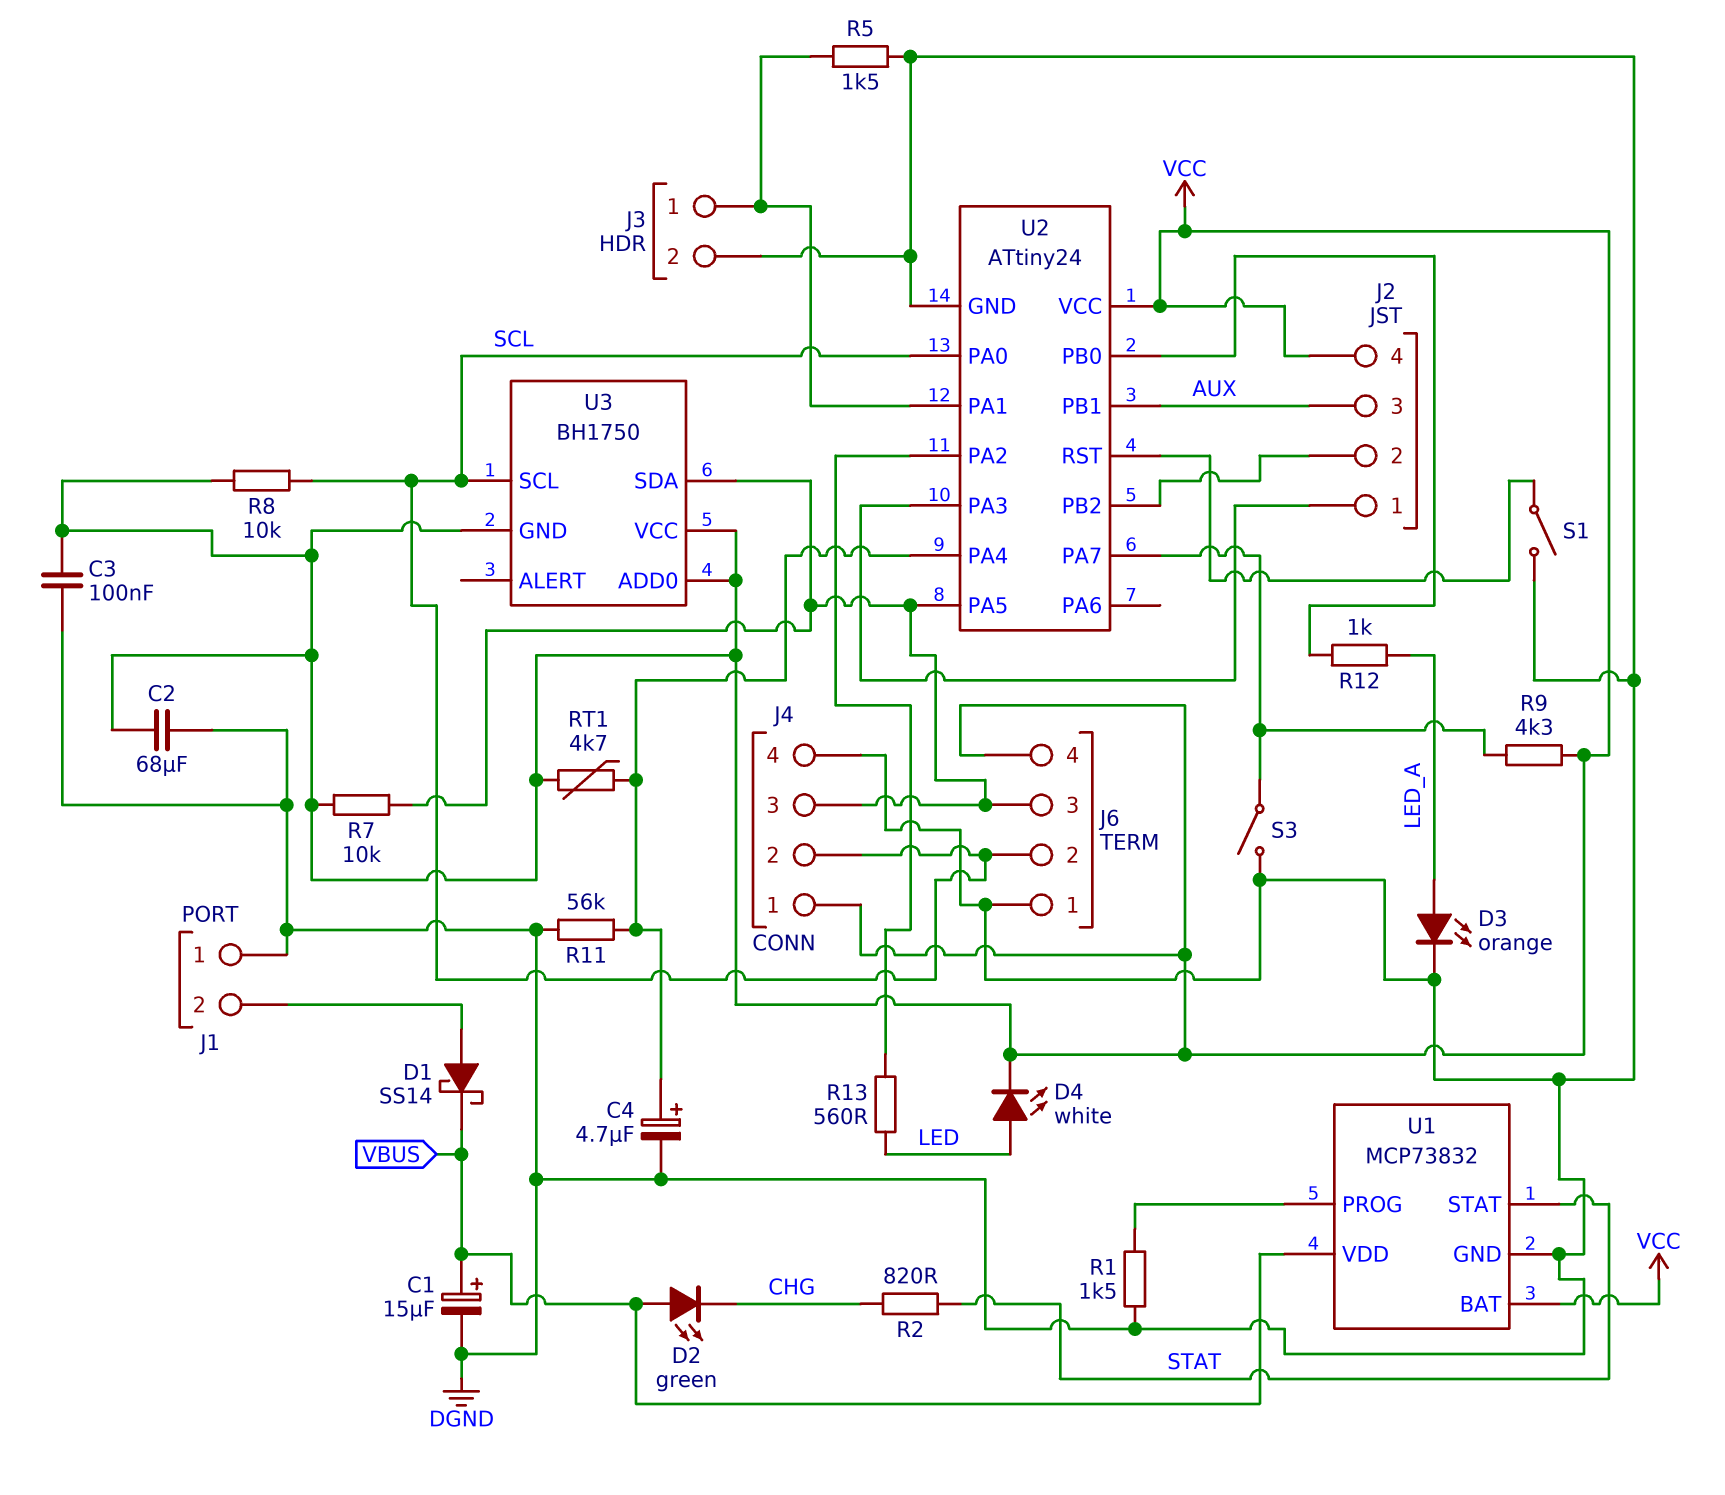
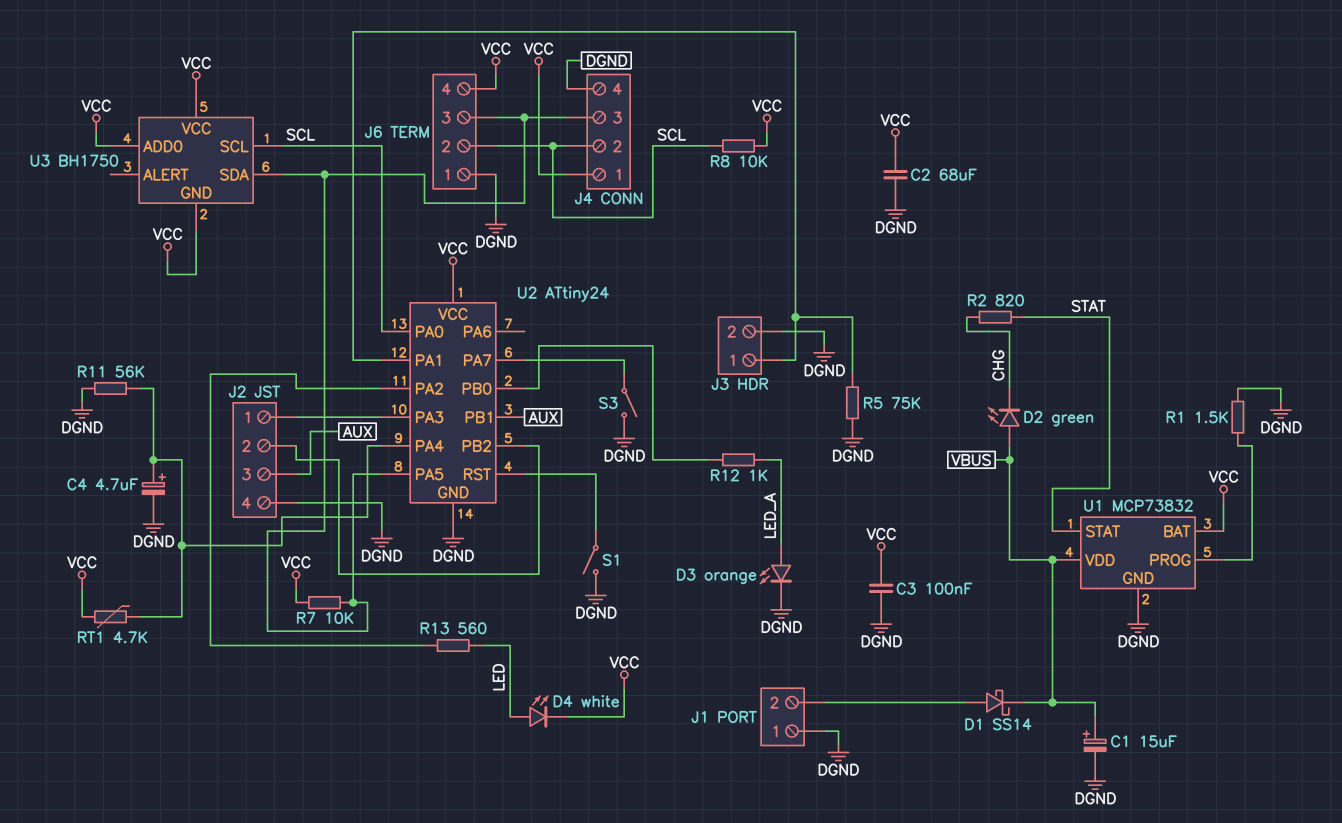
J2 pin 4: VCC -> DGND
R5: 1.5k (DGND, J3/1) -> 75k (DGND, J3/1)
R9: 4.3k (U2/PA7, VCC) -> none

